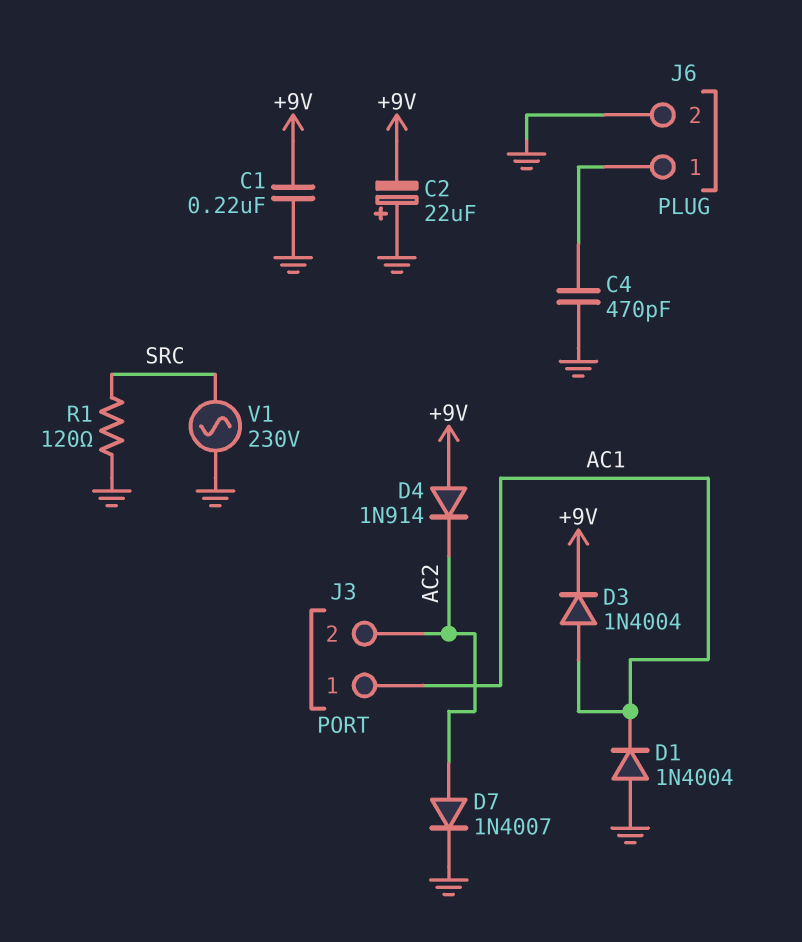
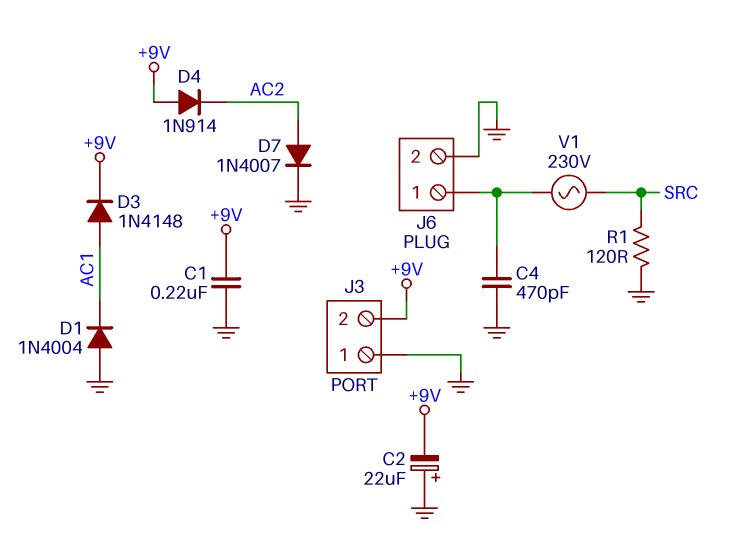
D3: diode 1N4004 (A AC1, K +9V) -> diode 1N4148 (A AC1, K +9V)
J3 pin 1: AC1 -> GND
J3 pin 2: AC2 -> +9V
V1: AC 230V (GND, SRC) -> AC 230V (J6/1, SRC)

